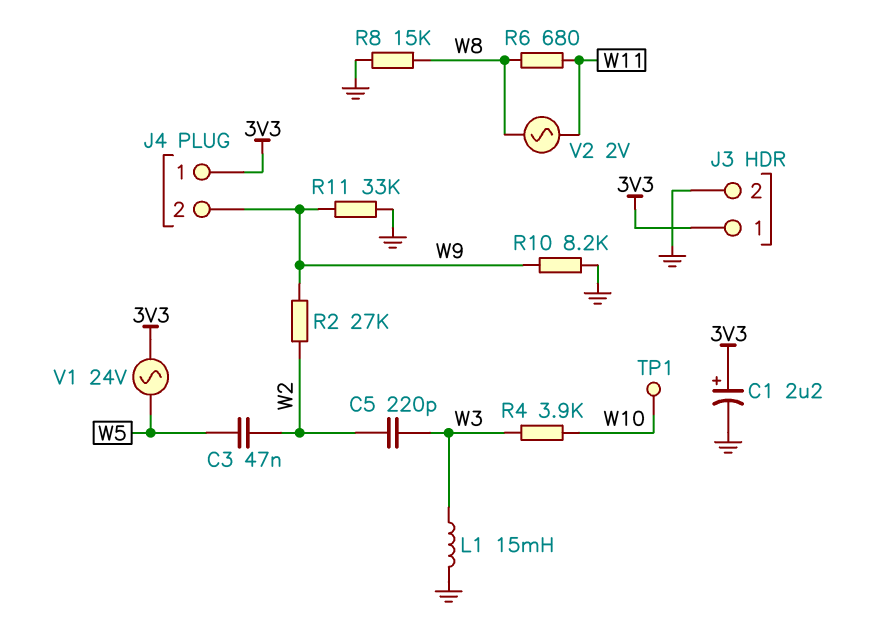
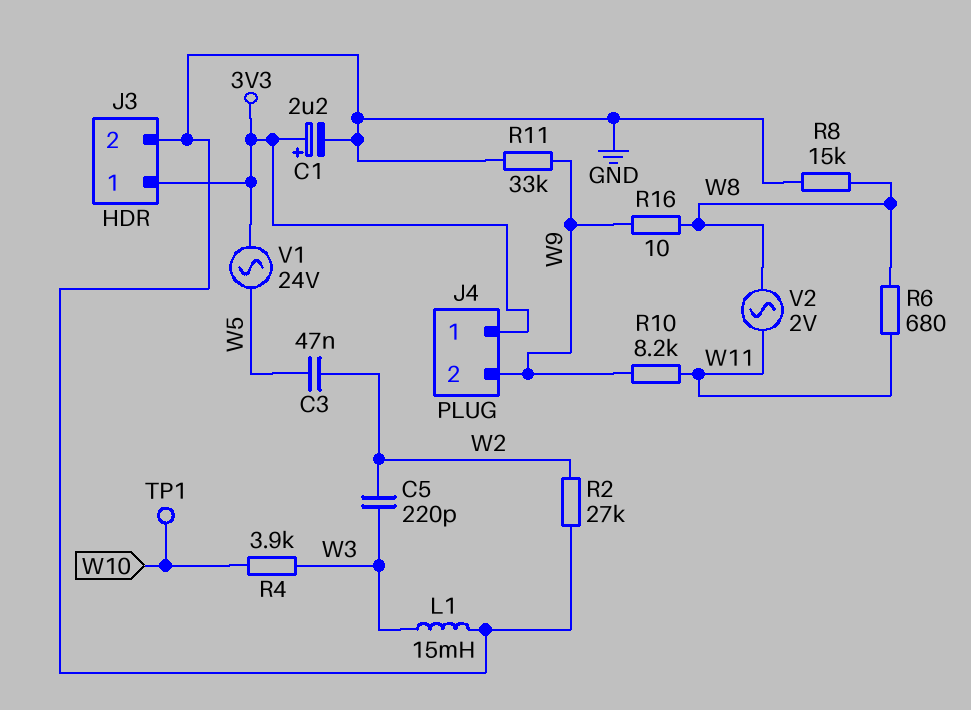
R2: 27k (W2, W9) -> 27k (GND, W2)
R10: 8.2k (GND, W9) -> 8.2k (W9, W11)
R16: none -> 10 (W8, W9)

